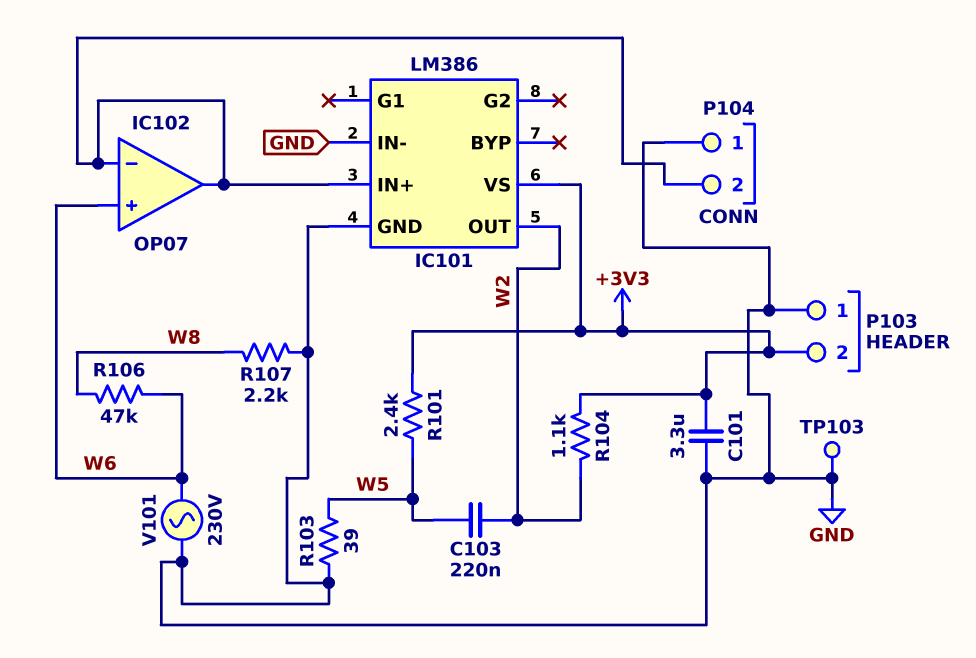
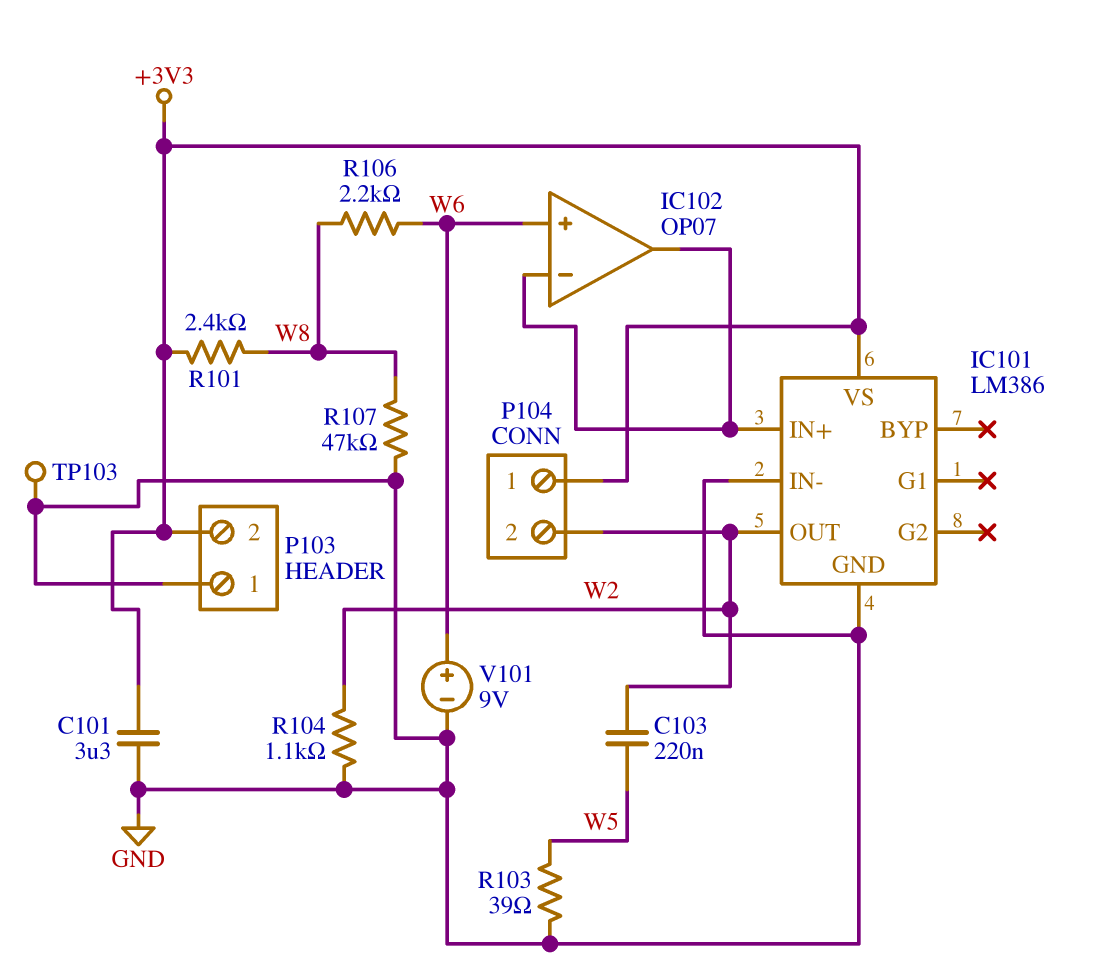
P104 pin 1: GND -> +3V3
P104 pin 2: IC101/IN+ -> W2
R101: 2.4k (+3V3, W5) -> 2.4k (+3V3, W8)
R104: 1.1k (+3V3, W2) -> 1.1k (GND, W2)
R106: 47k (W6, W8) -> 2.2k (W6, W8)
R107: 2.2k (GND, W8) -> 47k (GND, W8)
V101: AC 230V (GND, W6) -> 9V (plus W6, minus GND)

